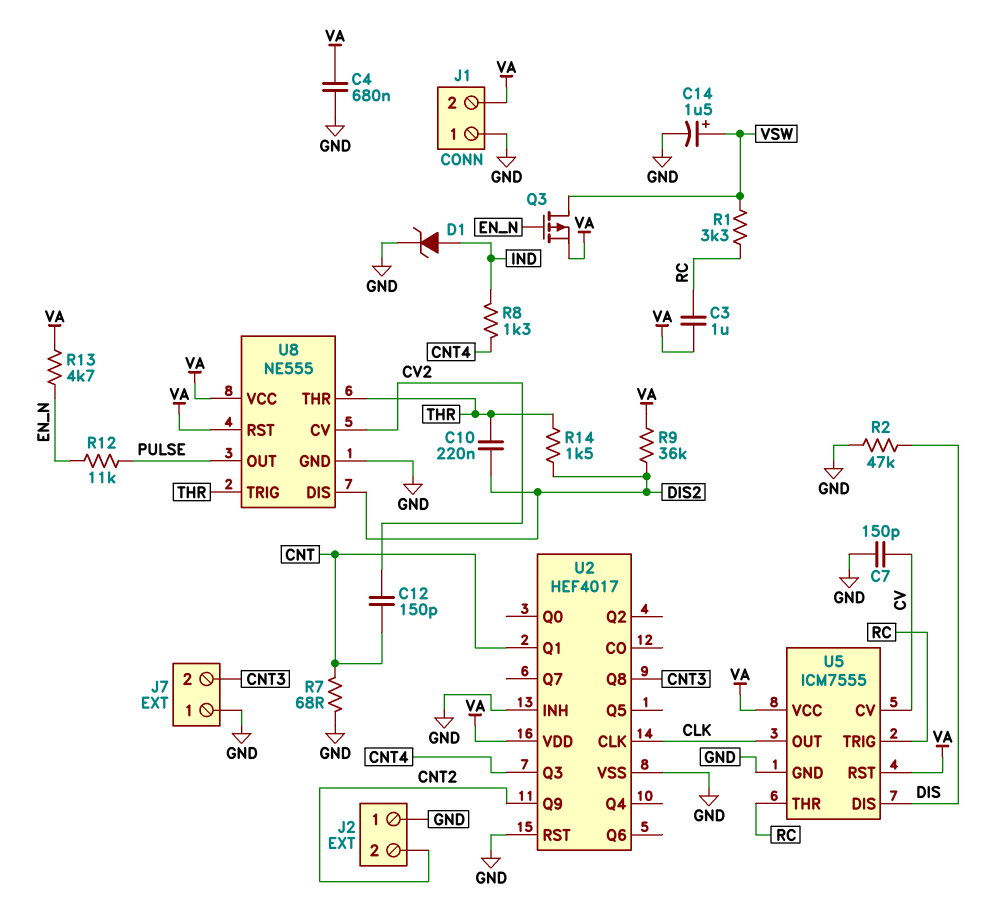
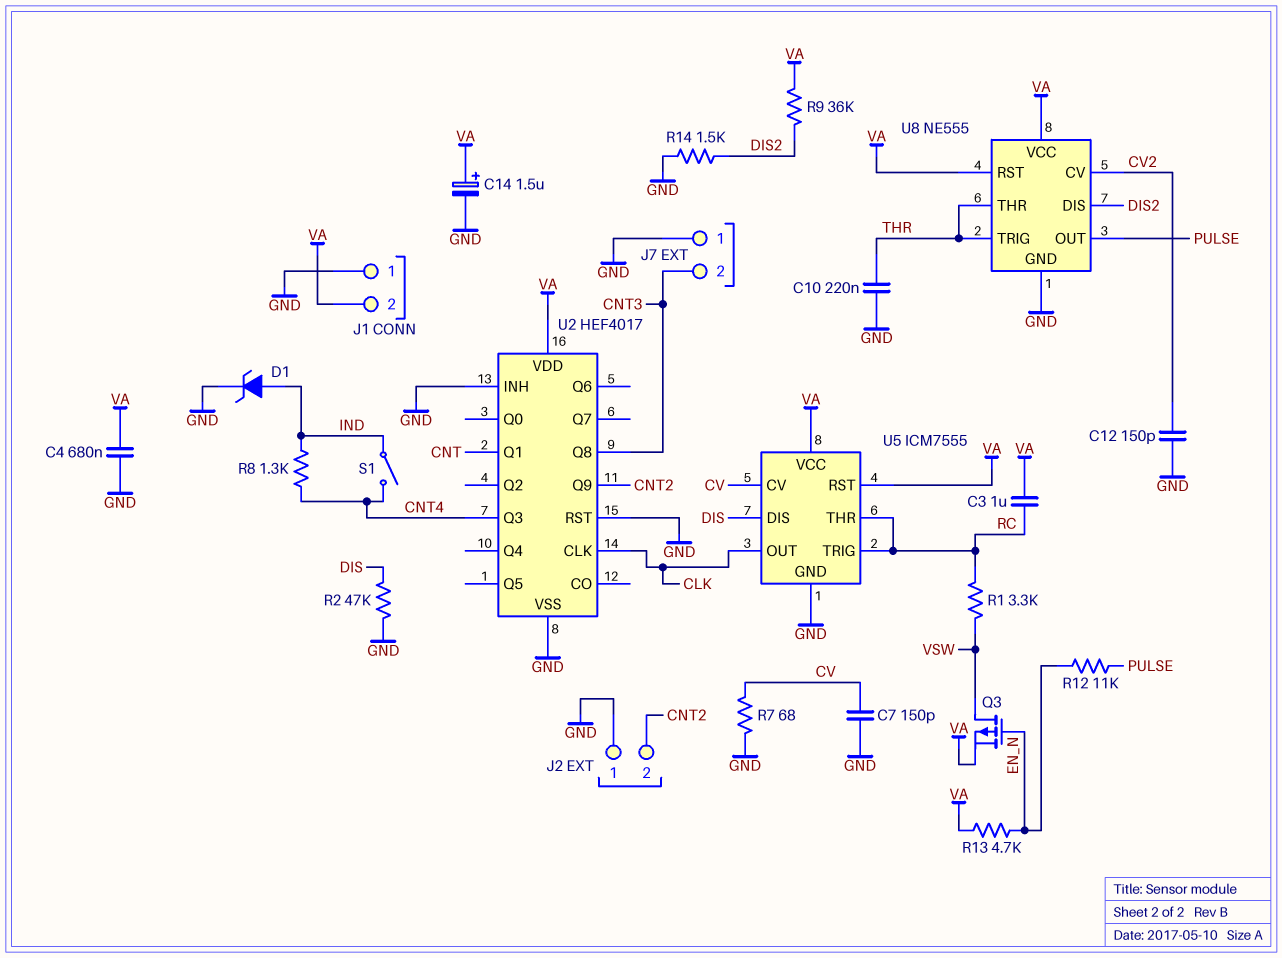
C10: 220nF (DIS2, THR) -> 220nF (GND, THR)
C12: 150pF (CNT, CV2) -> 150pF (CV2, GND)
C14: 1.5uF (plus VSW, minus GND) -> 1.5uF (plus VA, minus GND)
R7: 68 (CNT, GND) -> 68 (CV, GND)
R14: 1.5k (DIS2, THR) -> 1.5k (DIS2, GND)
S1: none -> switch (CNT4, IND)

